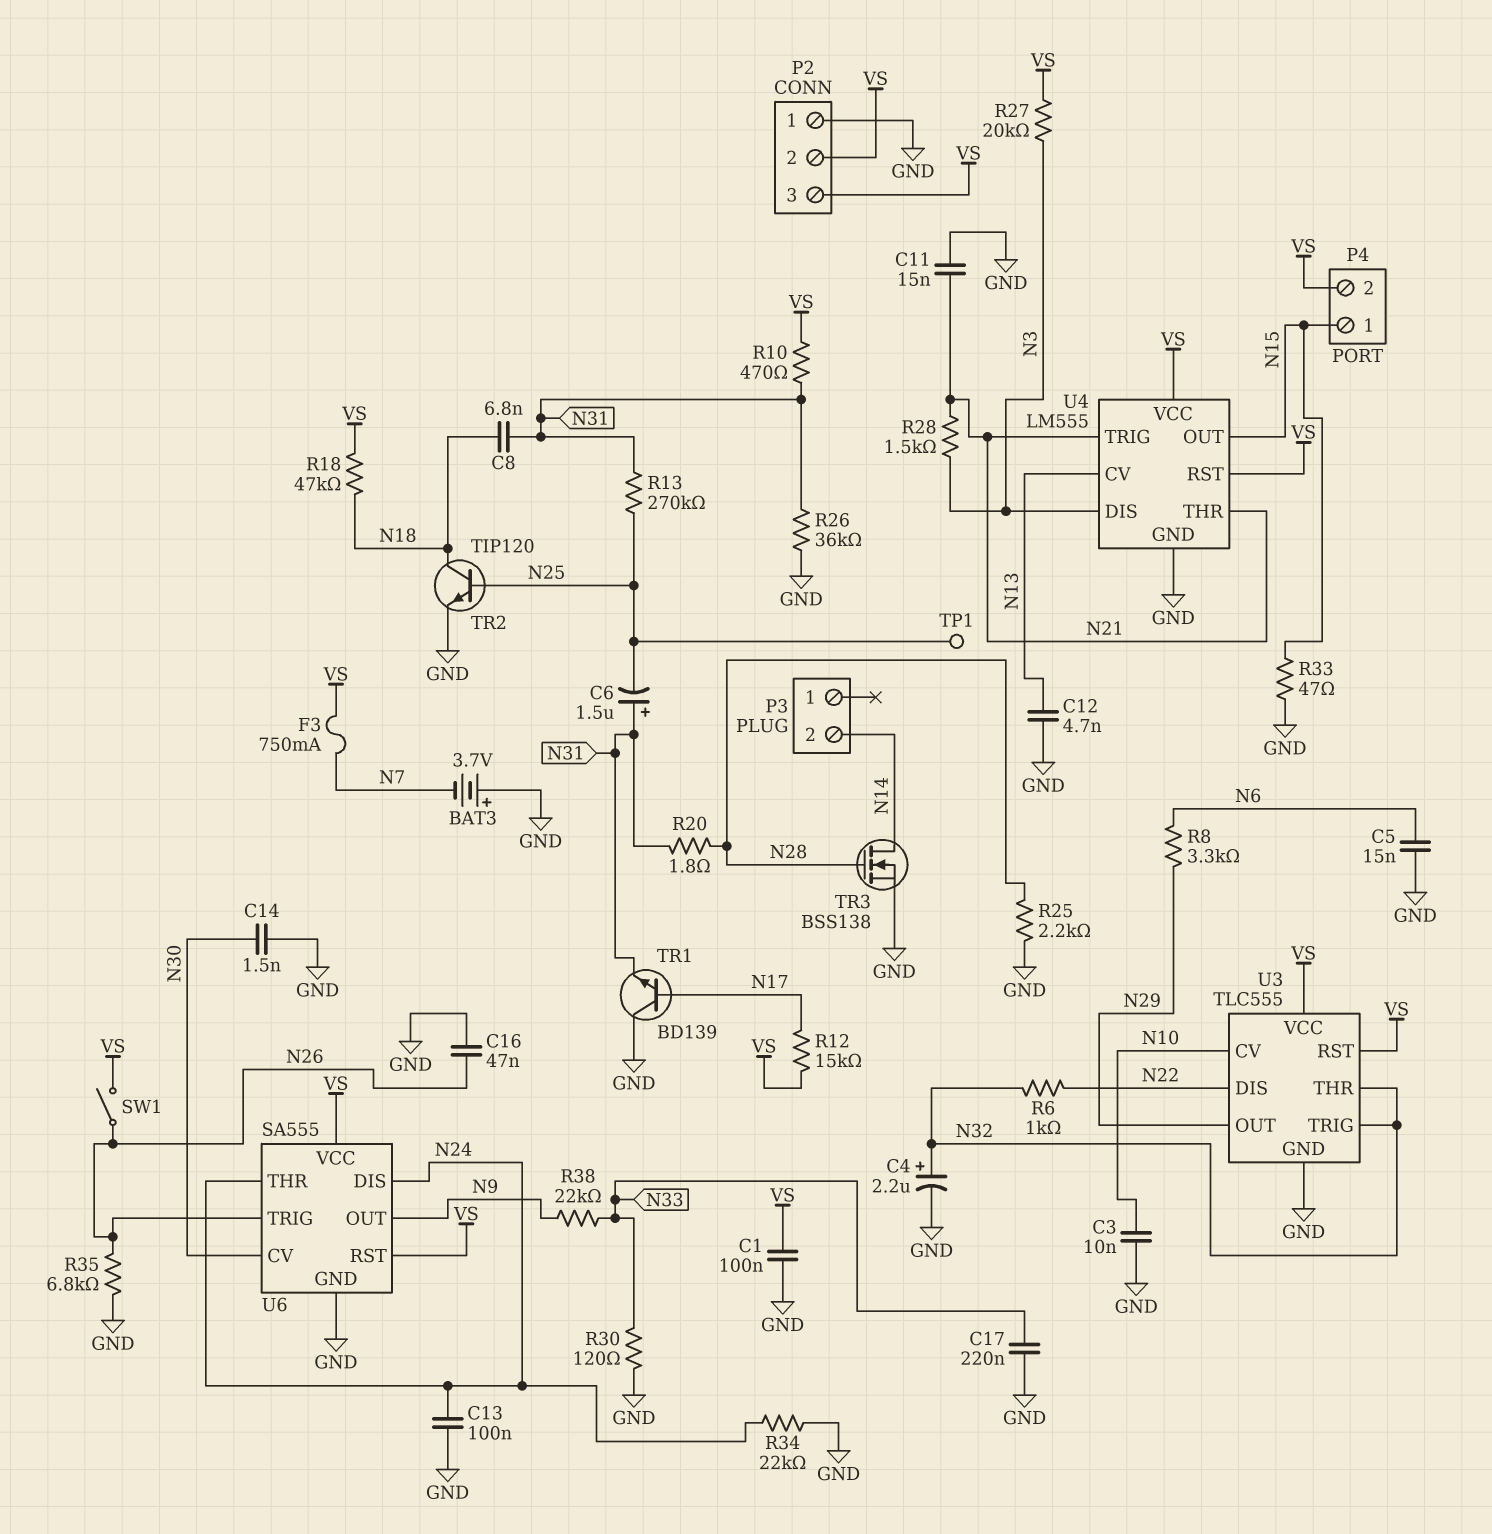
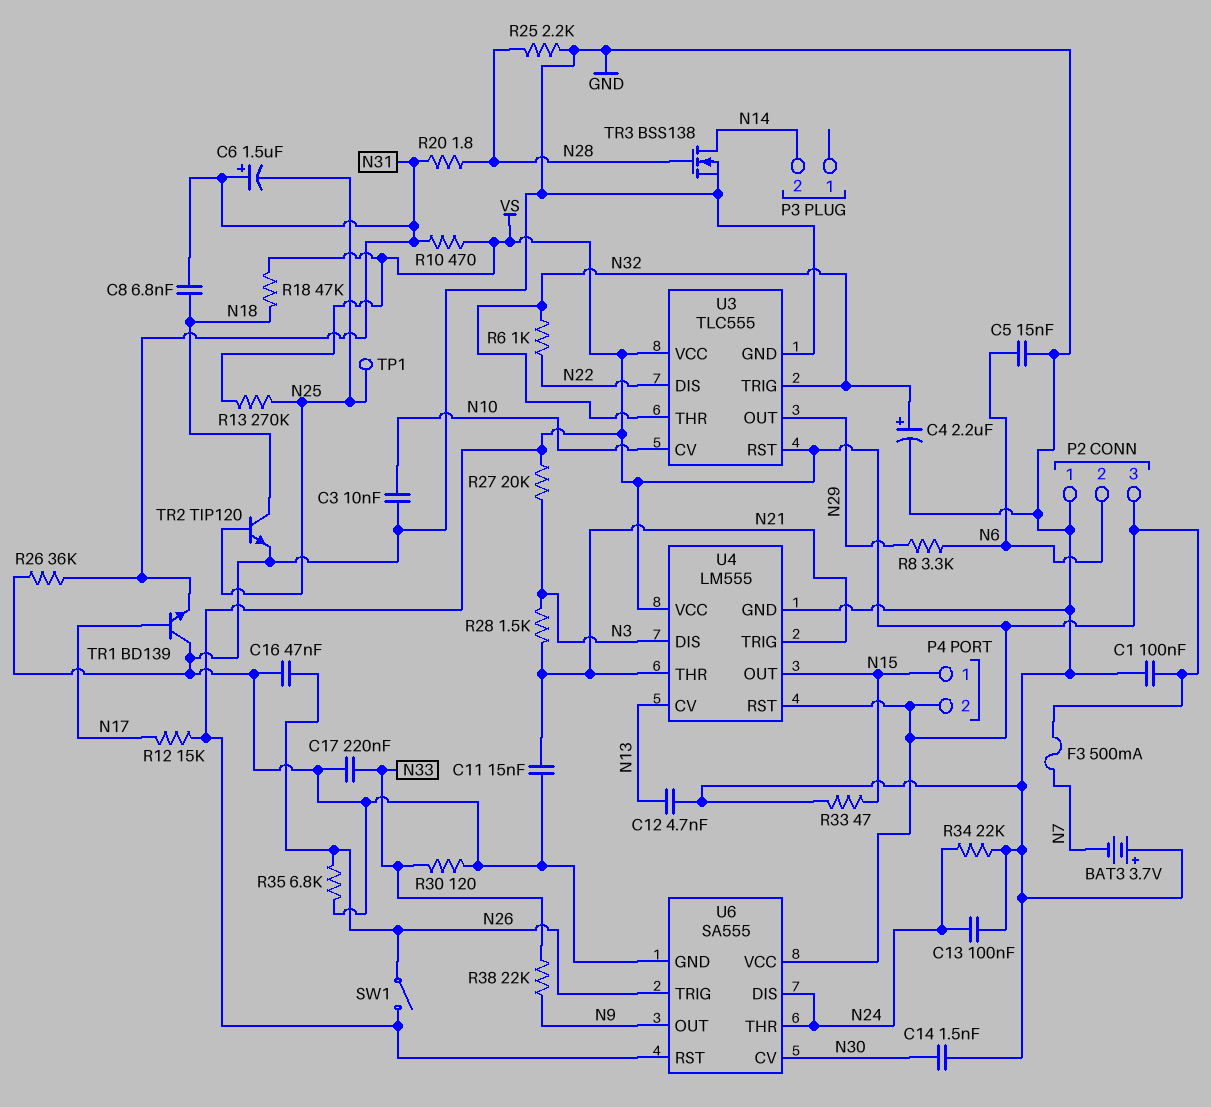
F3: 750mA (N7, VS) -> 500mA (N7, VS)
P2 pin 2: VS -> N6
R13: 270k (N25, N31) -> 270k (N25, VS)

